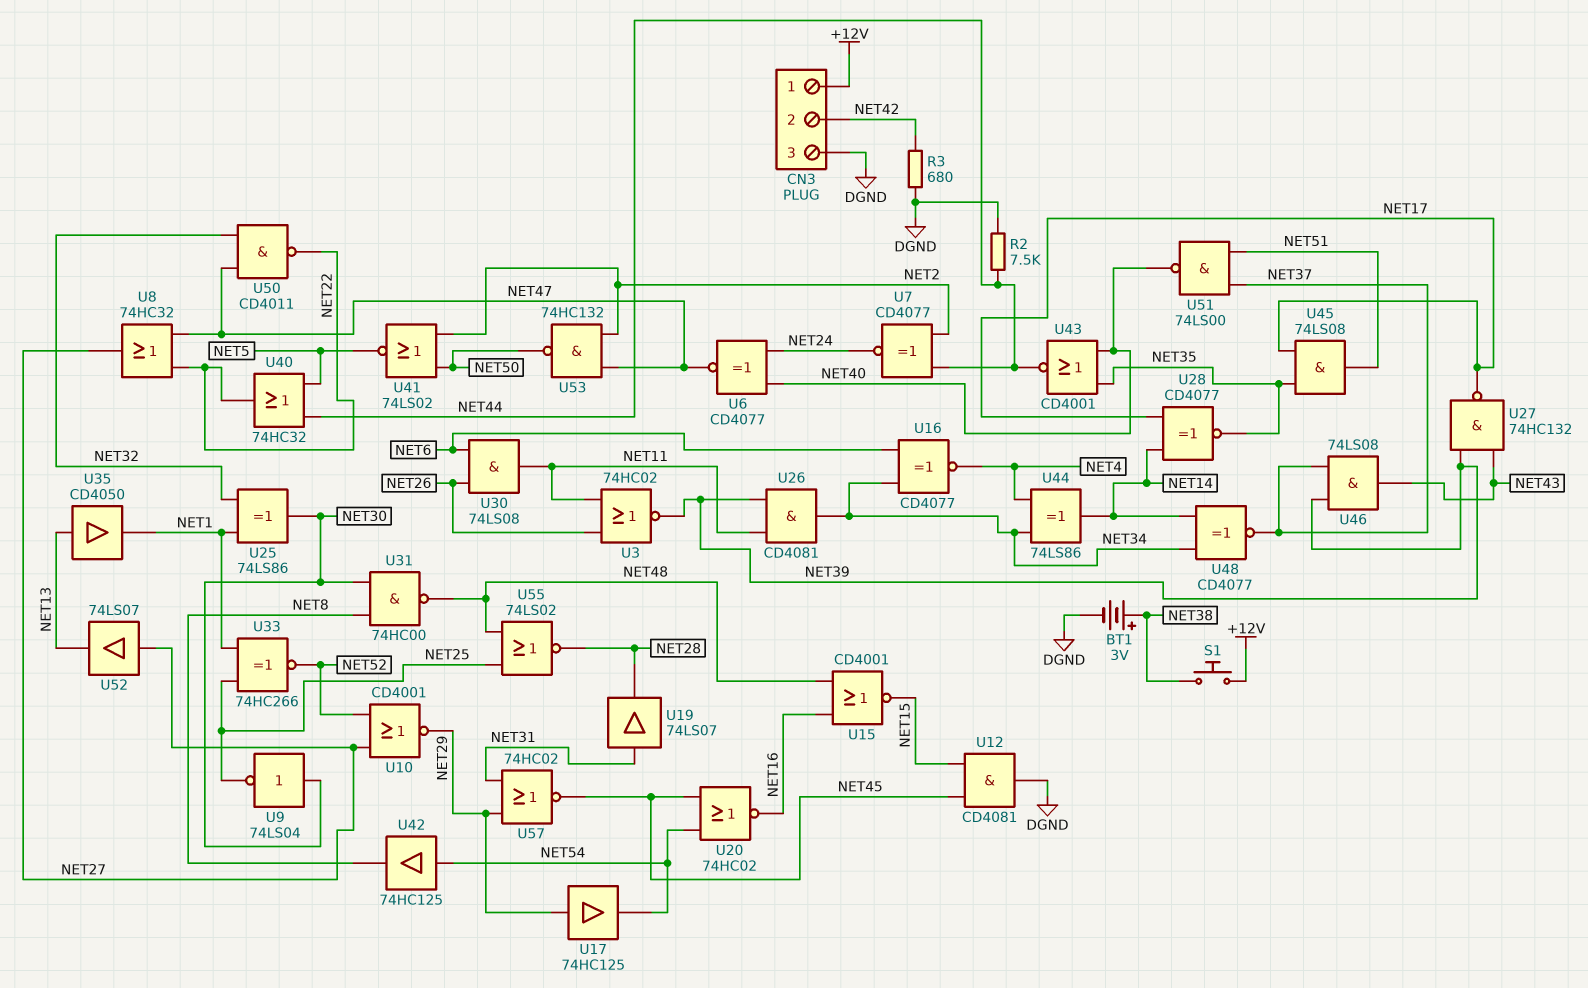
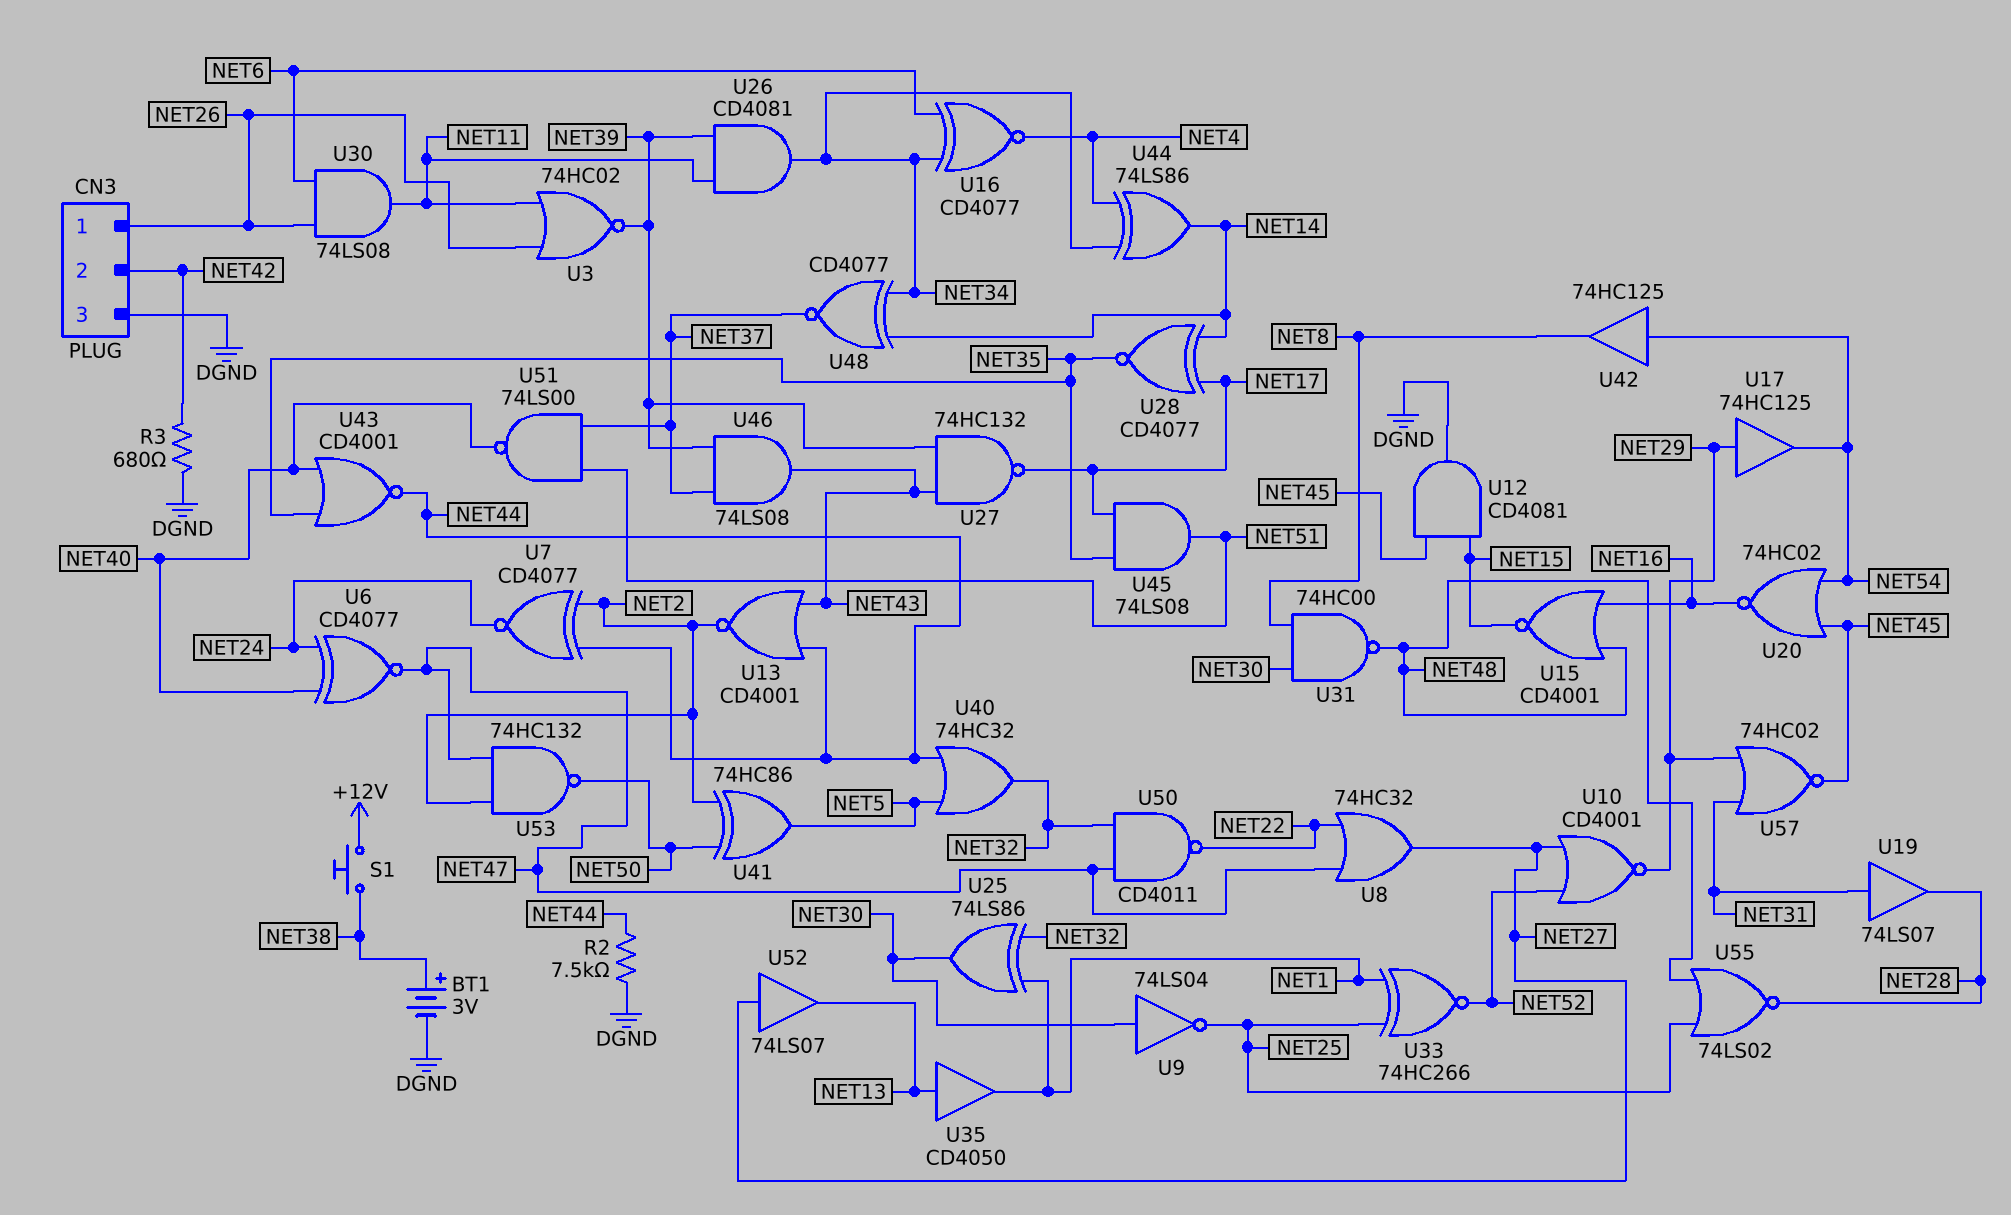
CN3 pin 1: +12V -> NET26
U13: none -> NOR CD4001 (in NET43, in NET44, out NET2)
U40: OR 74HC32 (in NET5, in NET44, out NET22) -> OR 74HC32 (in NET5, in NET44, out NET32)
U41: NOR 74LS02 (in NET2, in NET50, out NET5) -> XOR 74HC86 (in NET2, in NET50, out NET5)

